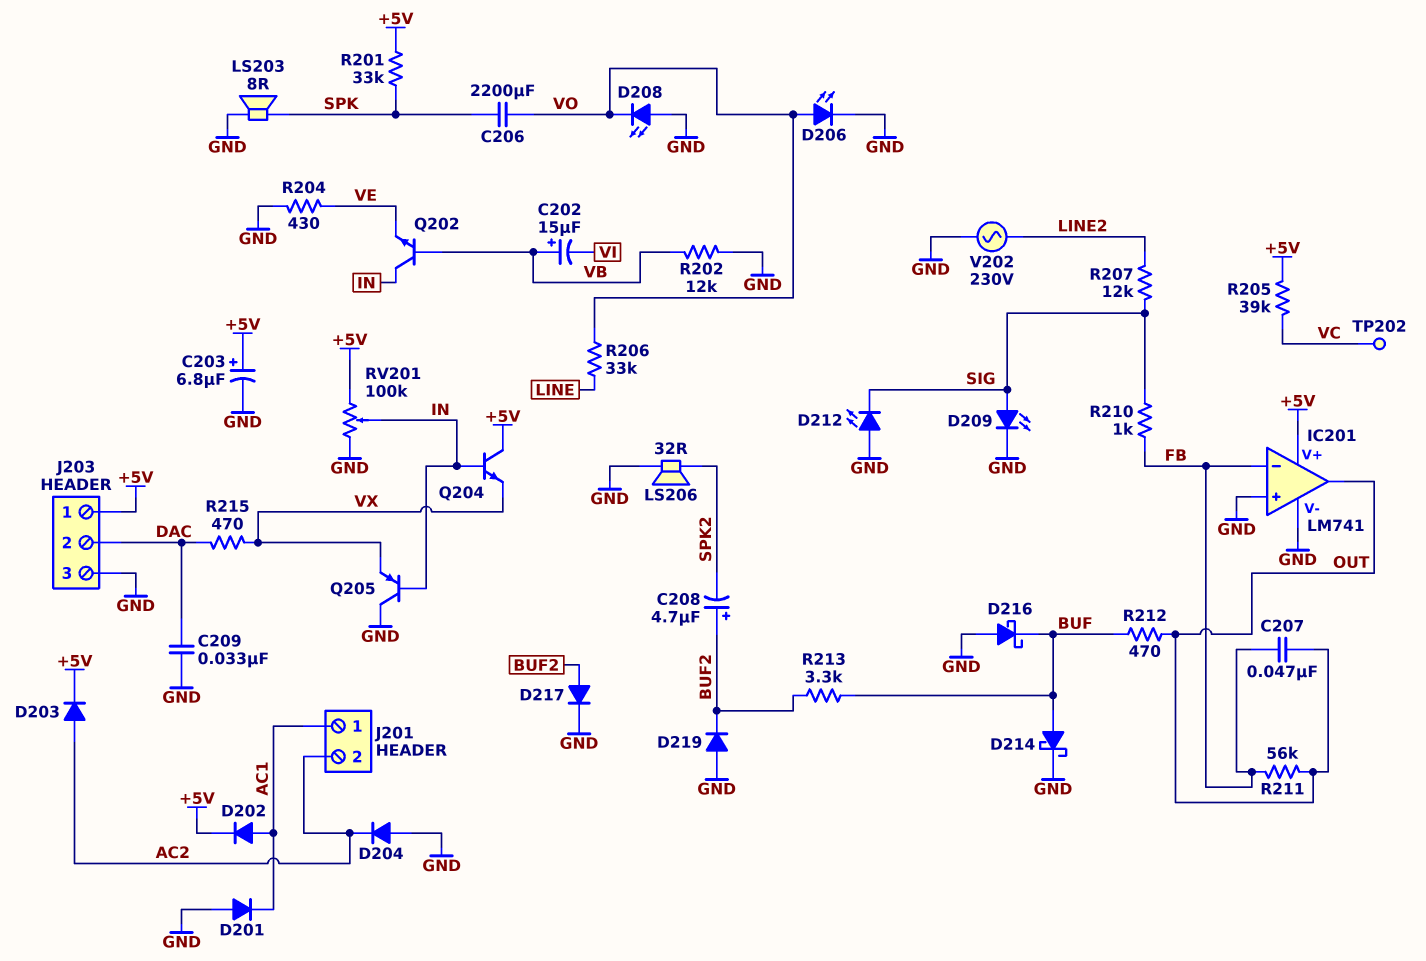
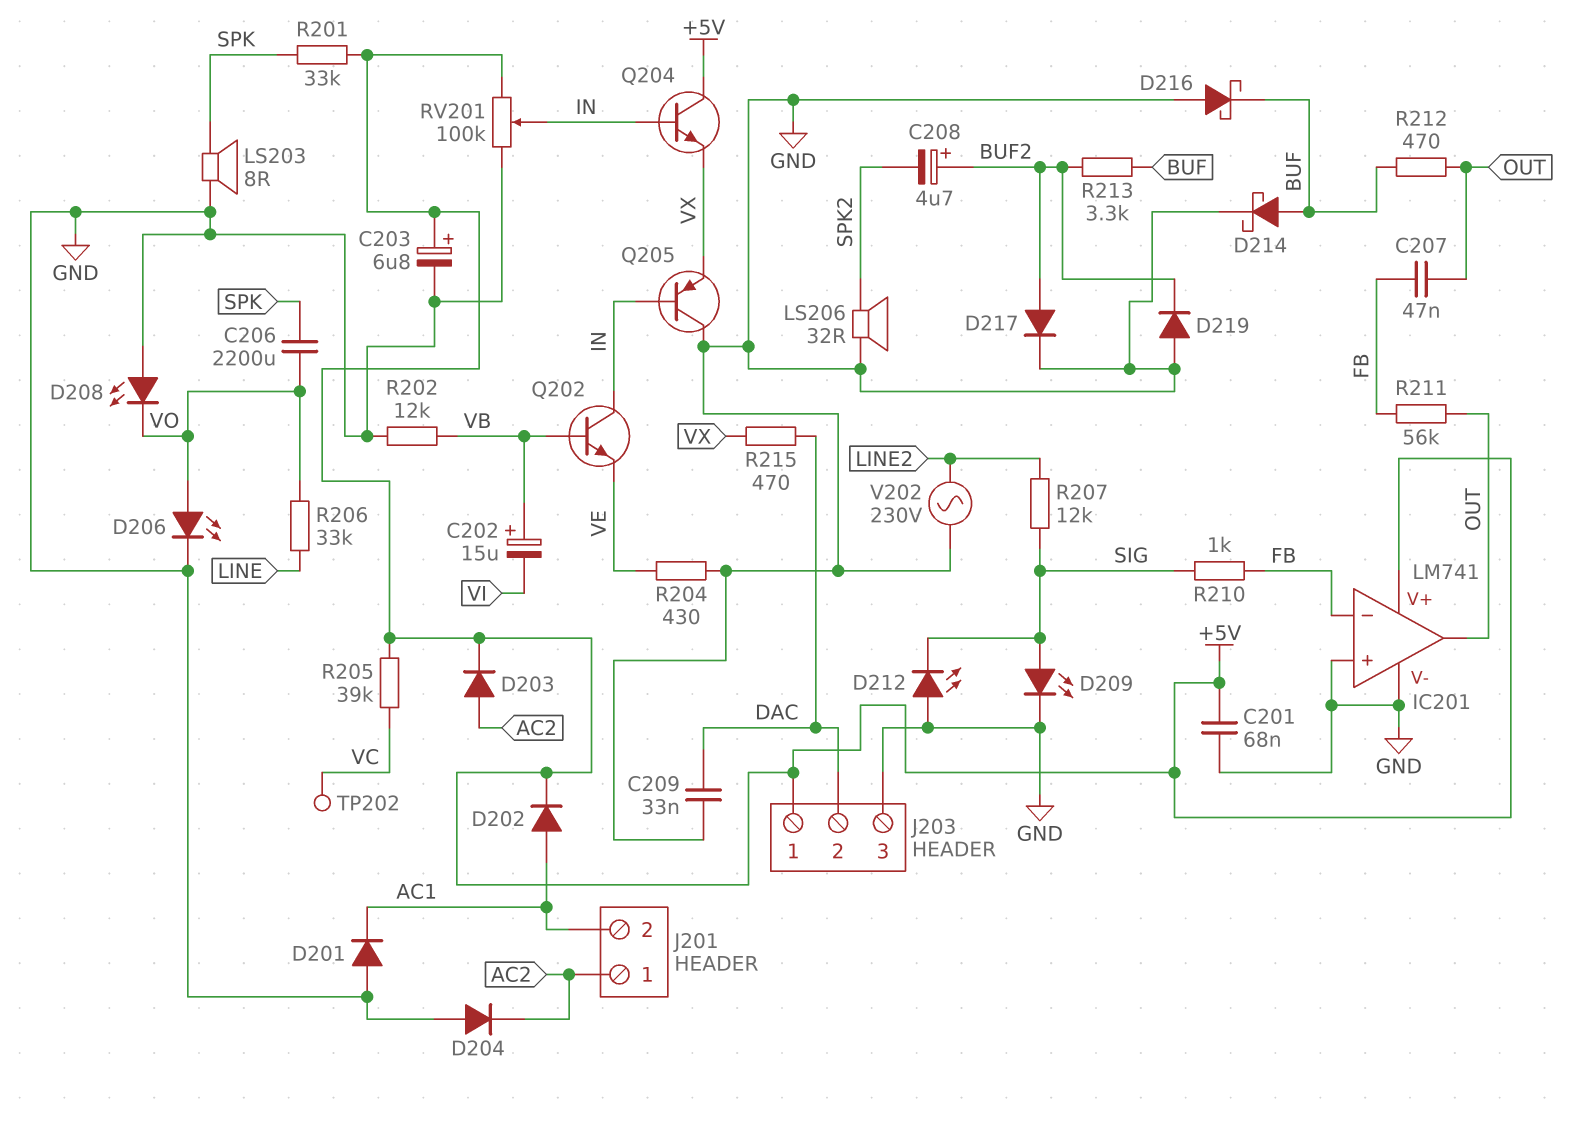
C201: none -> 68nF (+5V, GND)
J201 pin 1: AC1 -> AC2
J201 pin 2: AC2 -> AC1

